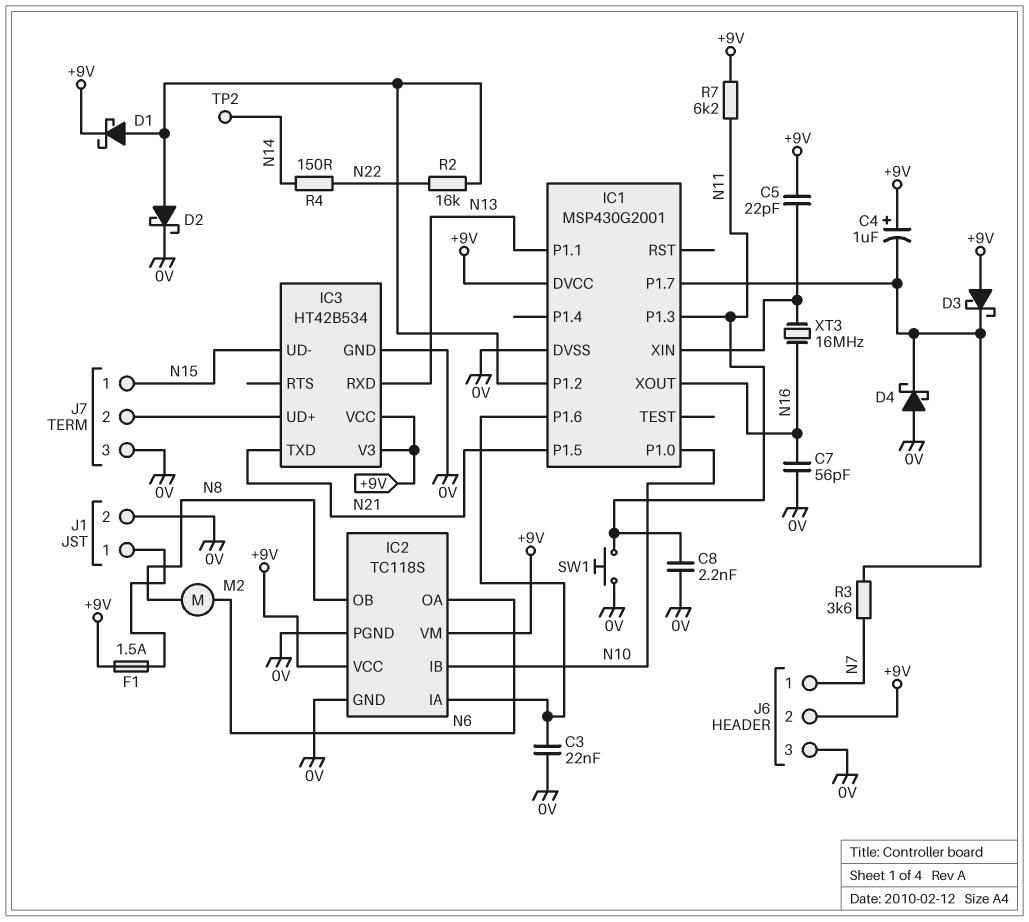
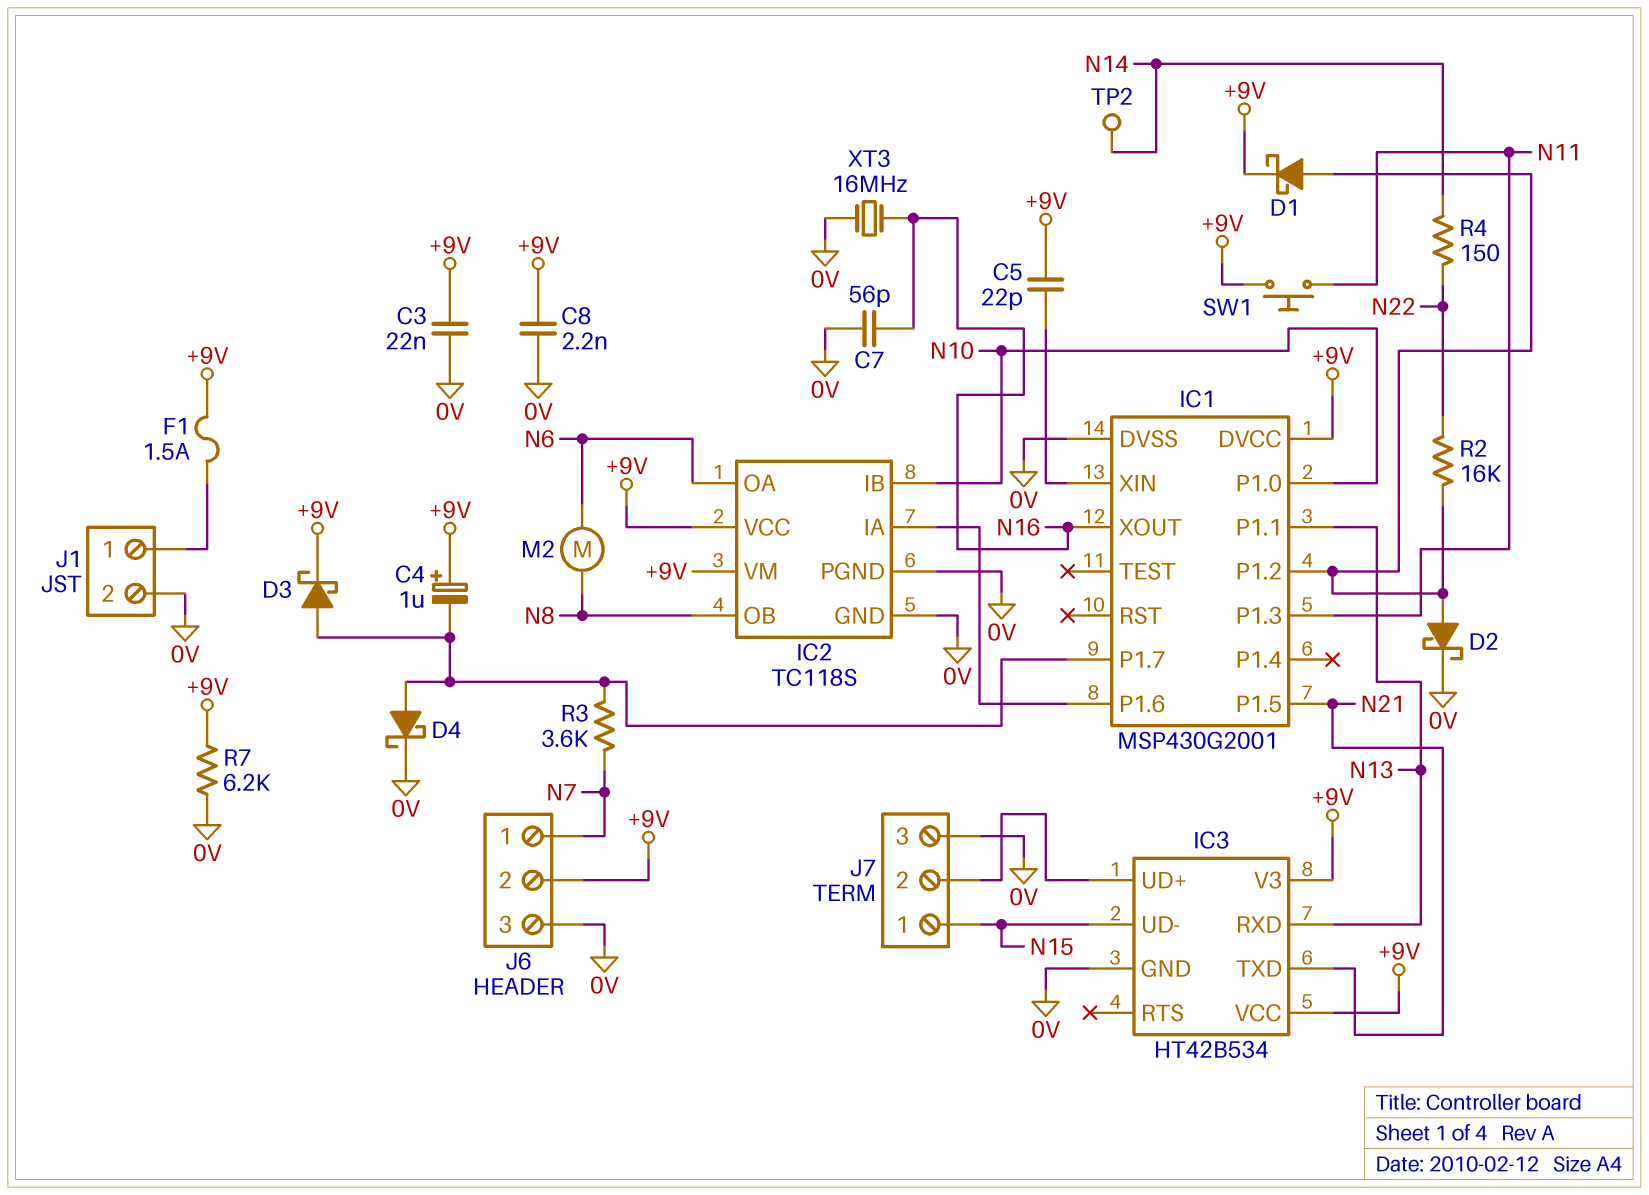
C3: 22nF (0V, IC1/P1.6) -> 22nF (+9V, 0V)
C8: 2.2nF (0V, N11) -> 2.2nF (+9V, 0V)
D3: schottky (A +9V, K IC1/P1.7) -> schottky (A IC1/P1.7, K +9V)
D4: schottky (A 0V, K IC1/P1.7) -> schottky (A IC1/P1.7, K 0V)
R7: 6.2k (+9V, N11) -> 6.2k (+9V, 0V)
SW1: button (0V, N11) -> button (+9V, N11)
XT3: 16MHz (IC1/XIN, N16) -> 16MHz (0V, N16)

